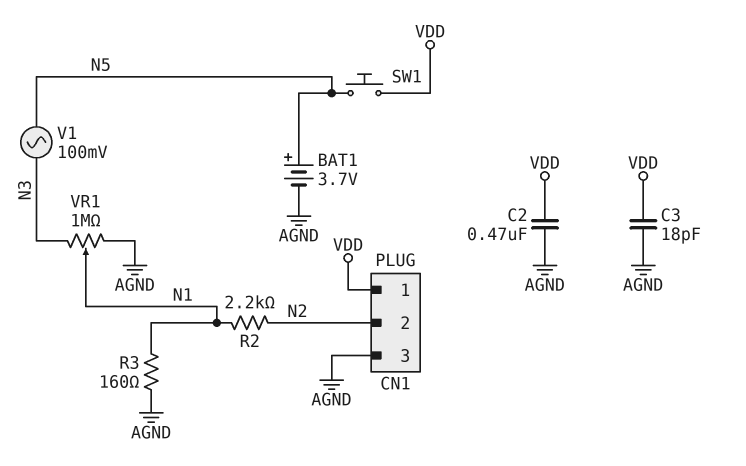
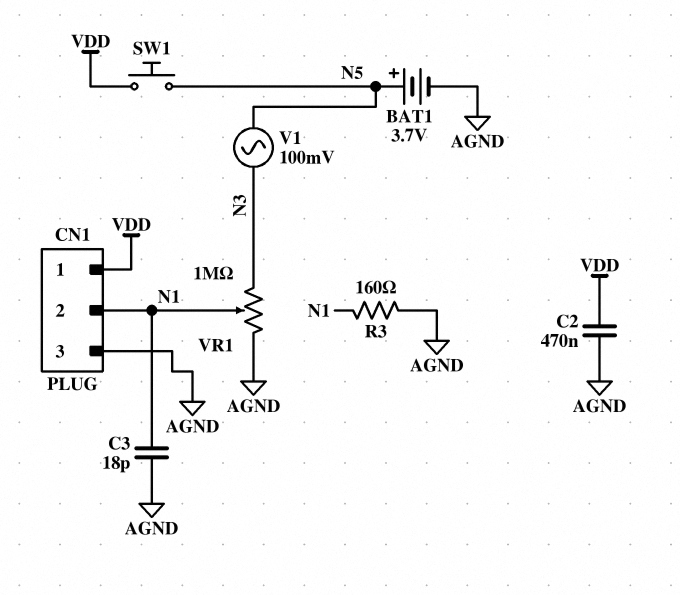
C3: 18pF (AGND, VDD) -> 18pF (AGND, N1)
CN1 pin 2: N2 -> N1
R2: 2.2k (N1, N2) -> none

